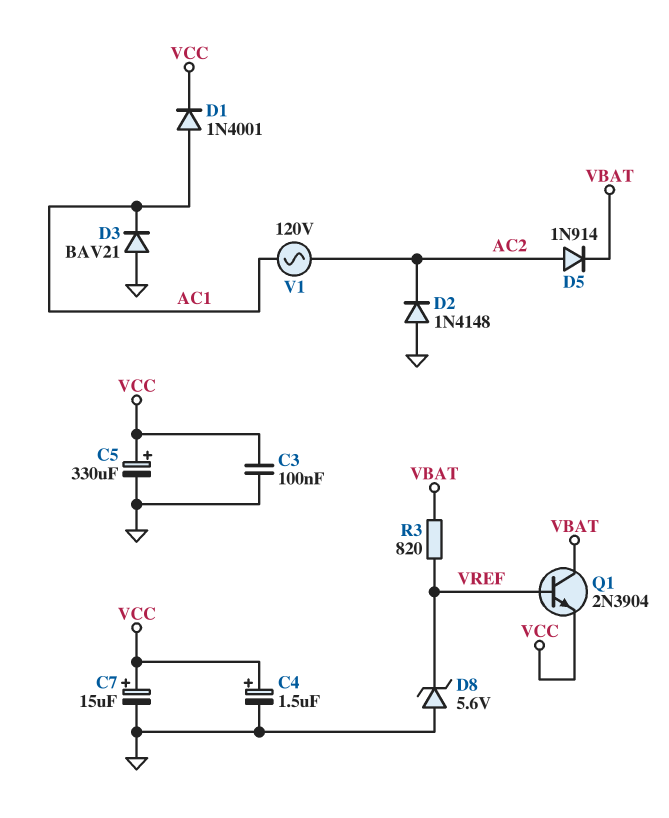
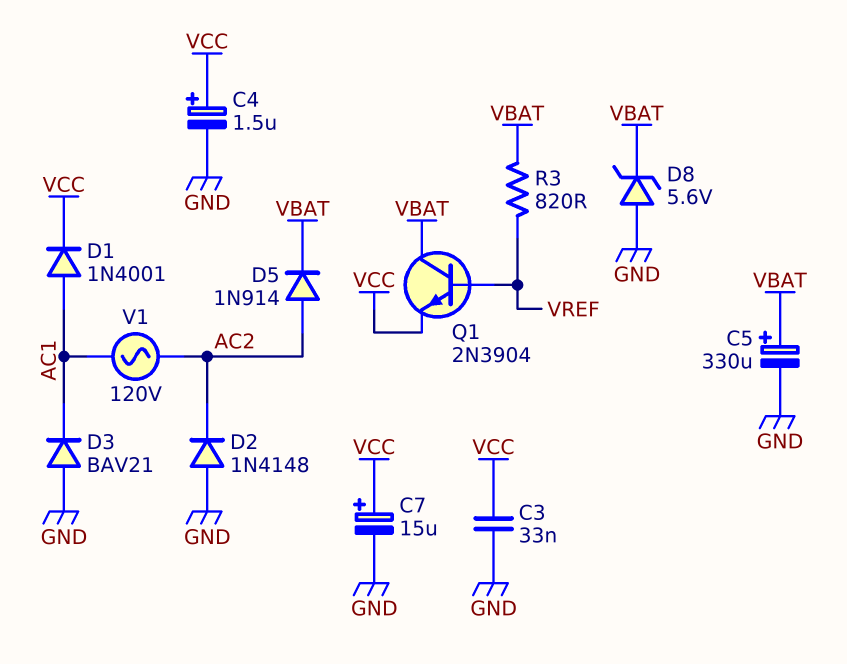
C3: 100nF (GND, VCC) -> 33nF (GND, VCC)
C5: 330uF (plus VCC, minus GND) -> 330uF (plus VBAT, minus GND)
D8: zener 5.6V (A GND, K VREF) -> zener 5.6V (A GND, K VBAT)

